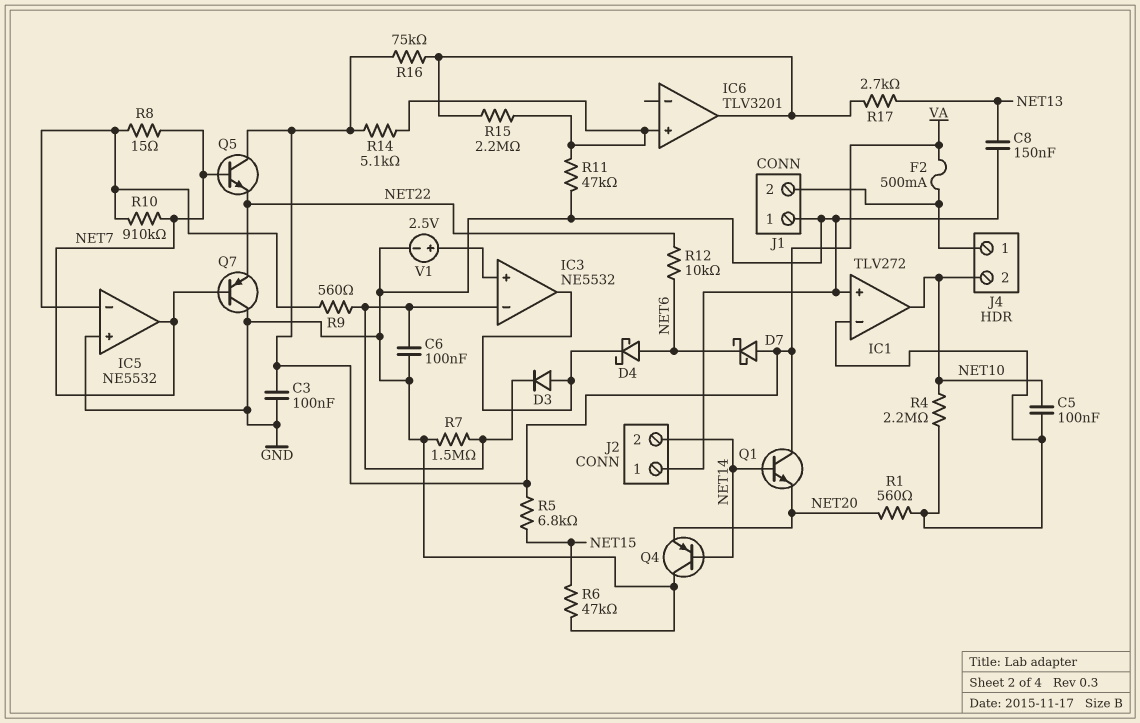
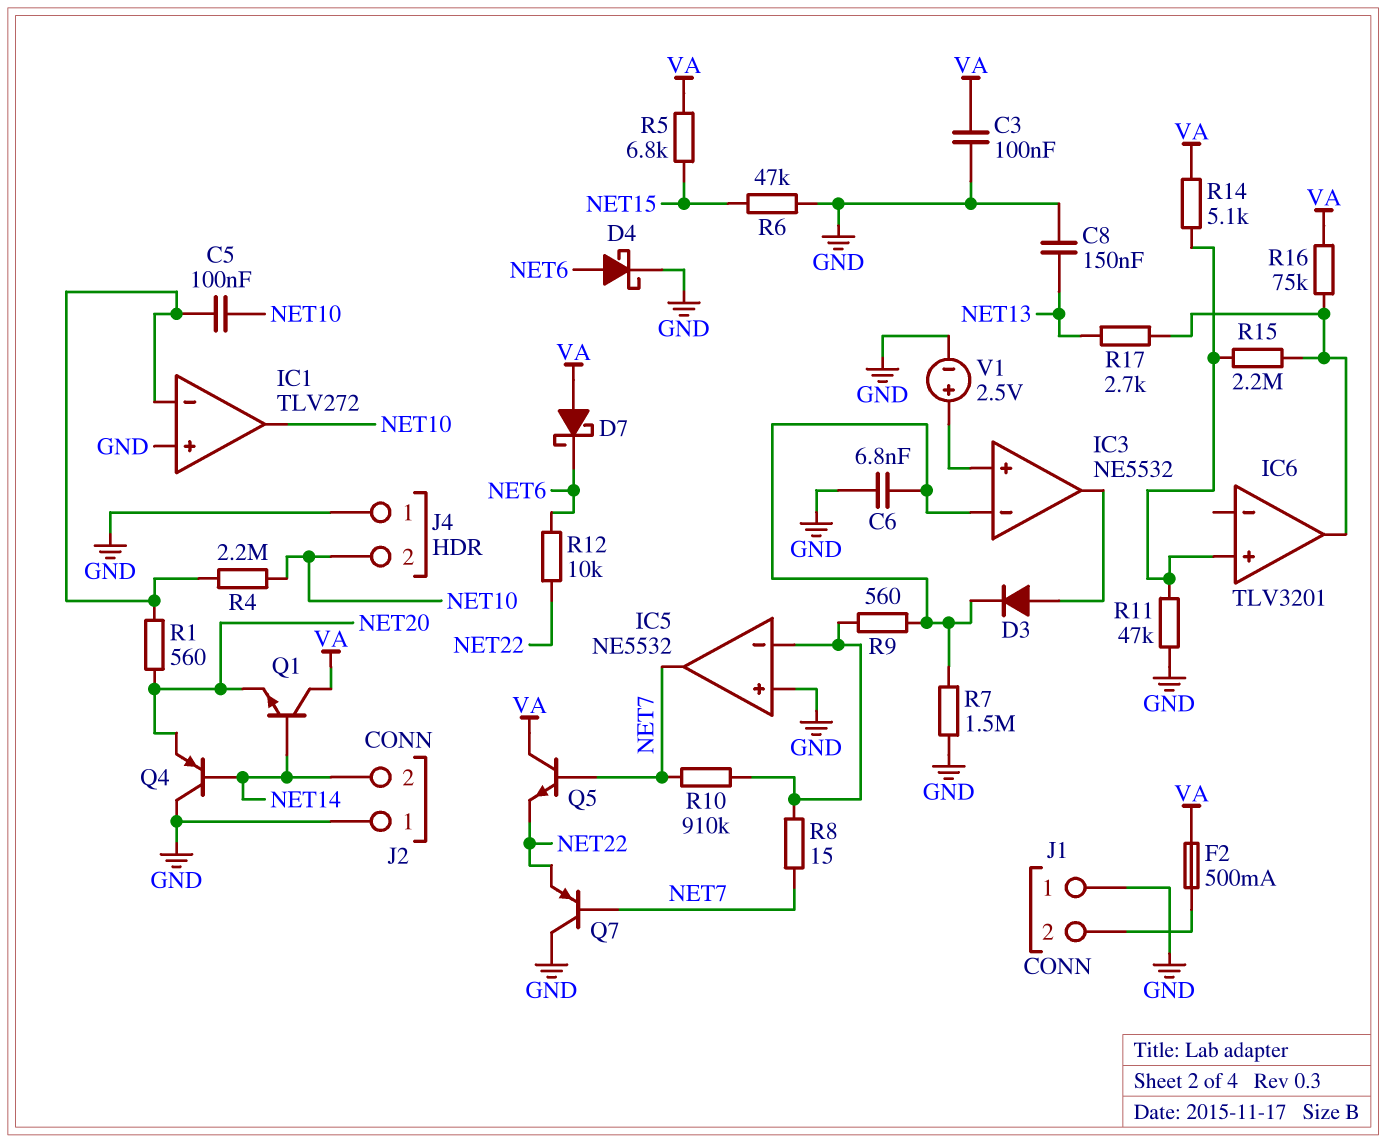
C6: 100nF (GND, IC3/in-) -> 6.8nF (GND, IC3/in-)
D4: schottky (A NET6, K IC3/out) -> schottky (A NET6, K GND)
J4 pin 1: J1/2 -> GND

